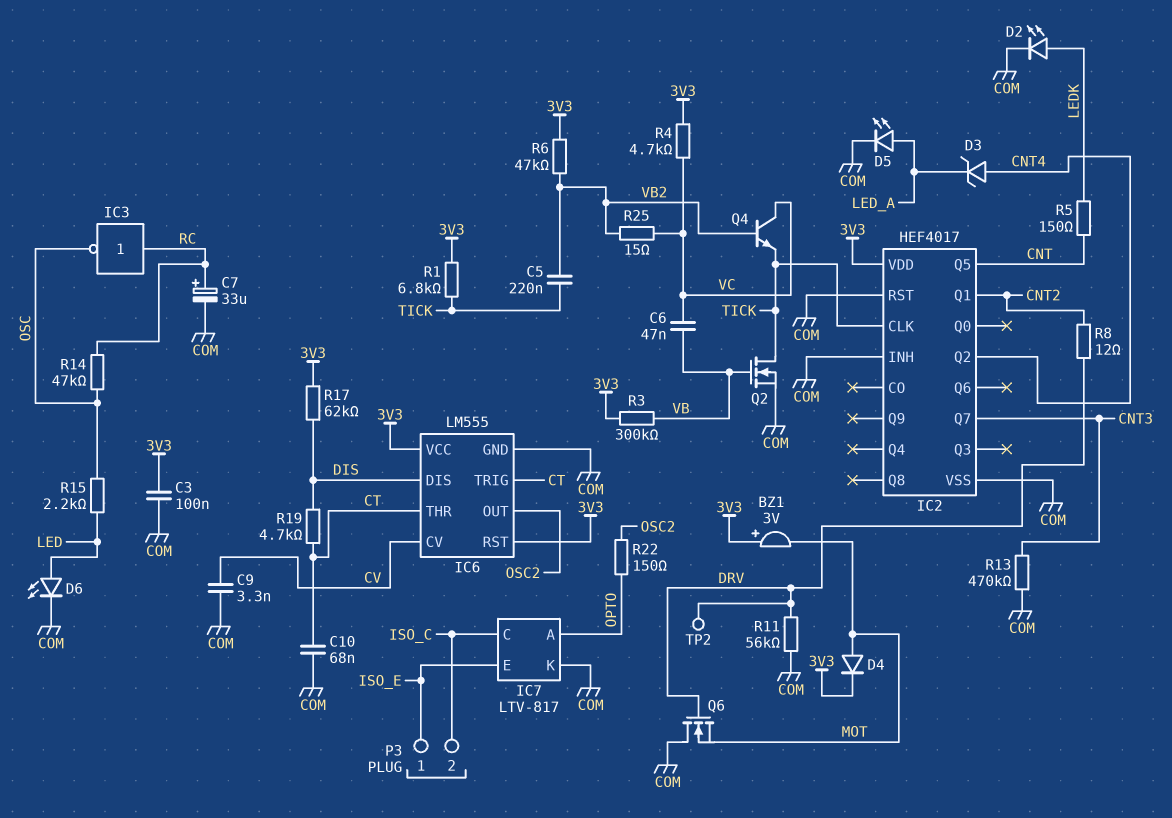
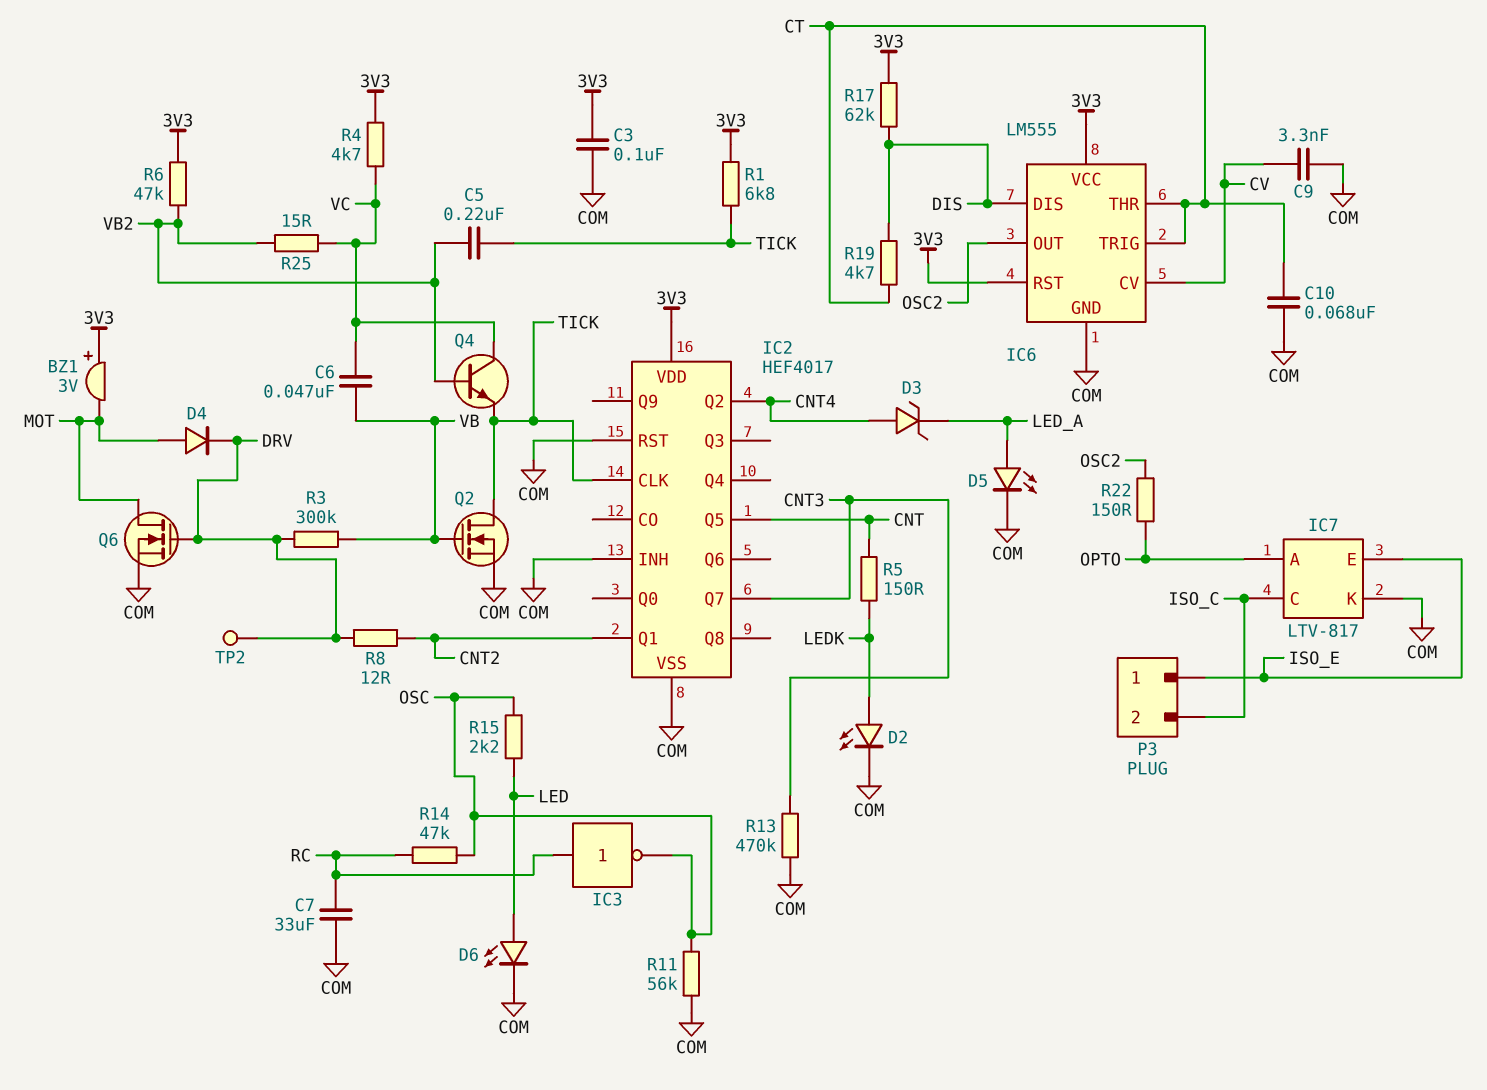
C7: 33uF (plus RC, minus COM) -> 33uF (COM, RC)
D4: diode (A MOT, K 3V3) -> diode (A MOT, K DRV)
Q6: NMOS (G DRV, D COM, S MOT) -> NMOS (G DRV, D MOT, S COM)
R3: 300k (3V3, VB) -> 300k (DRV, VB)
R11: 56k (COM, DRV) -> 56k (COM, OSC)

